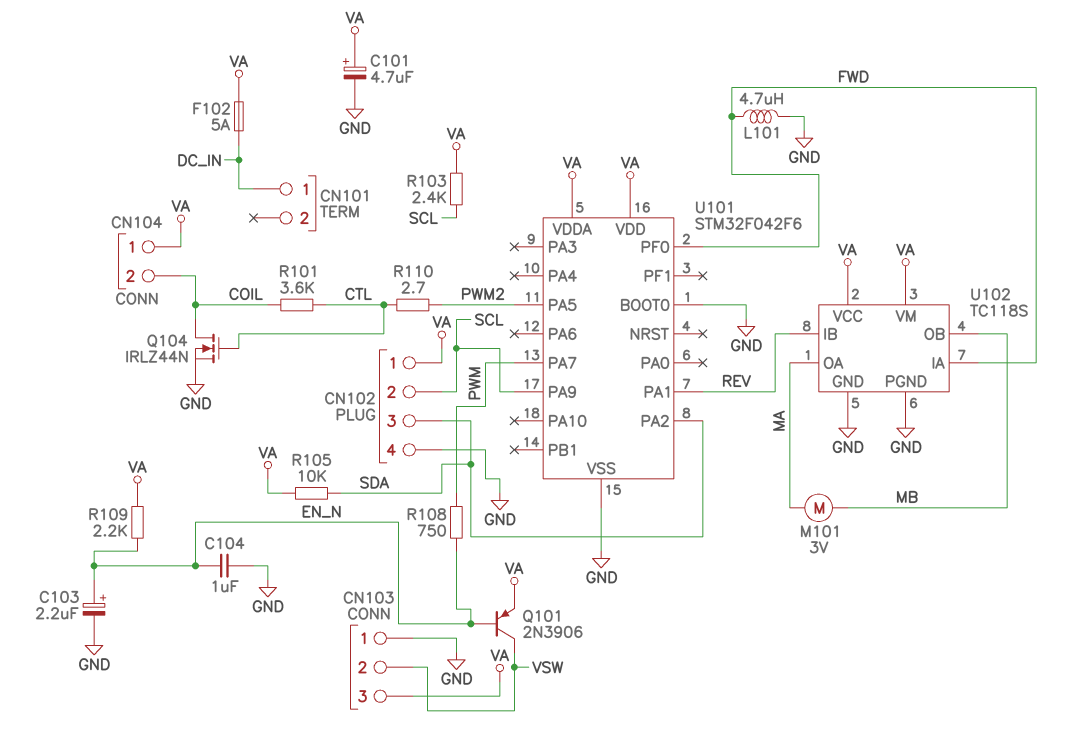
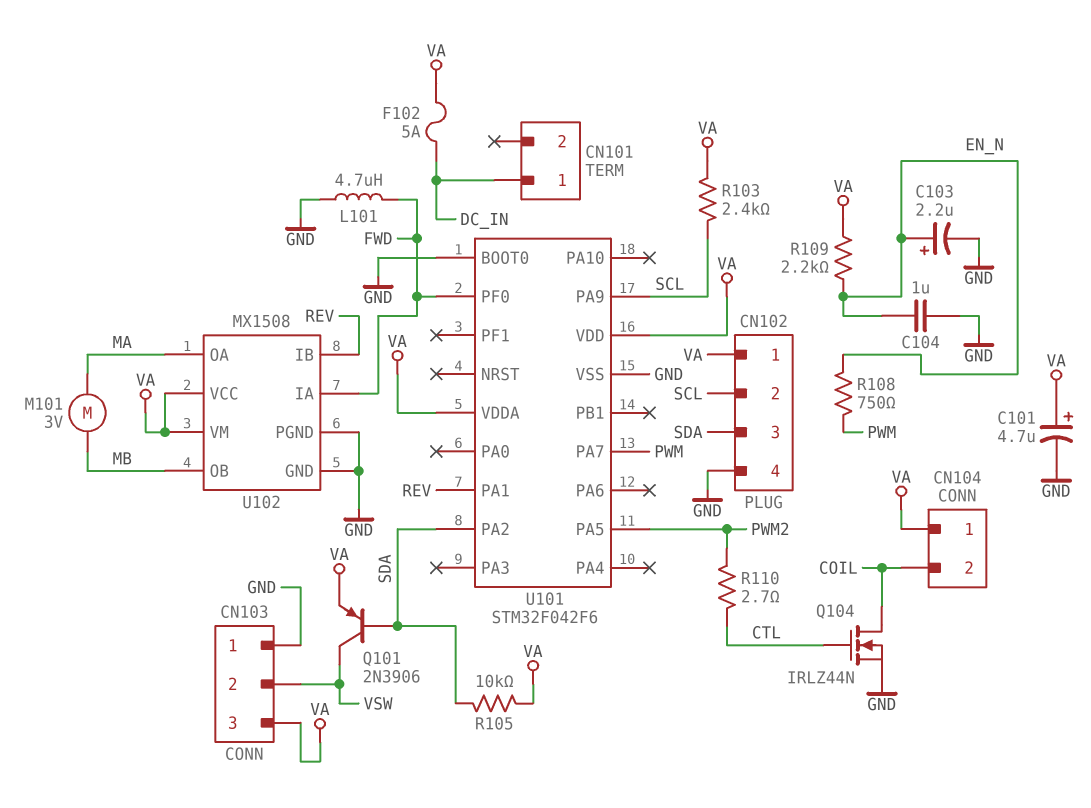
Q101: PNP 2N3906 (B EN_N, C VSW, E VA) -> PNP 2N3906 (B SDA, C VSW, E VA)
R101: 3.6k (COIL, CTL) -> none
U102: TC118S -> MX1508

